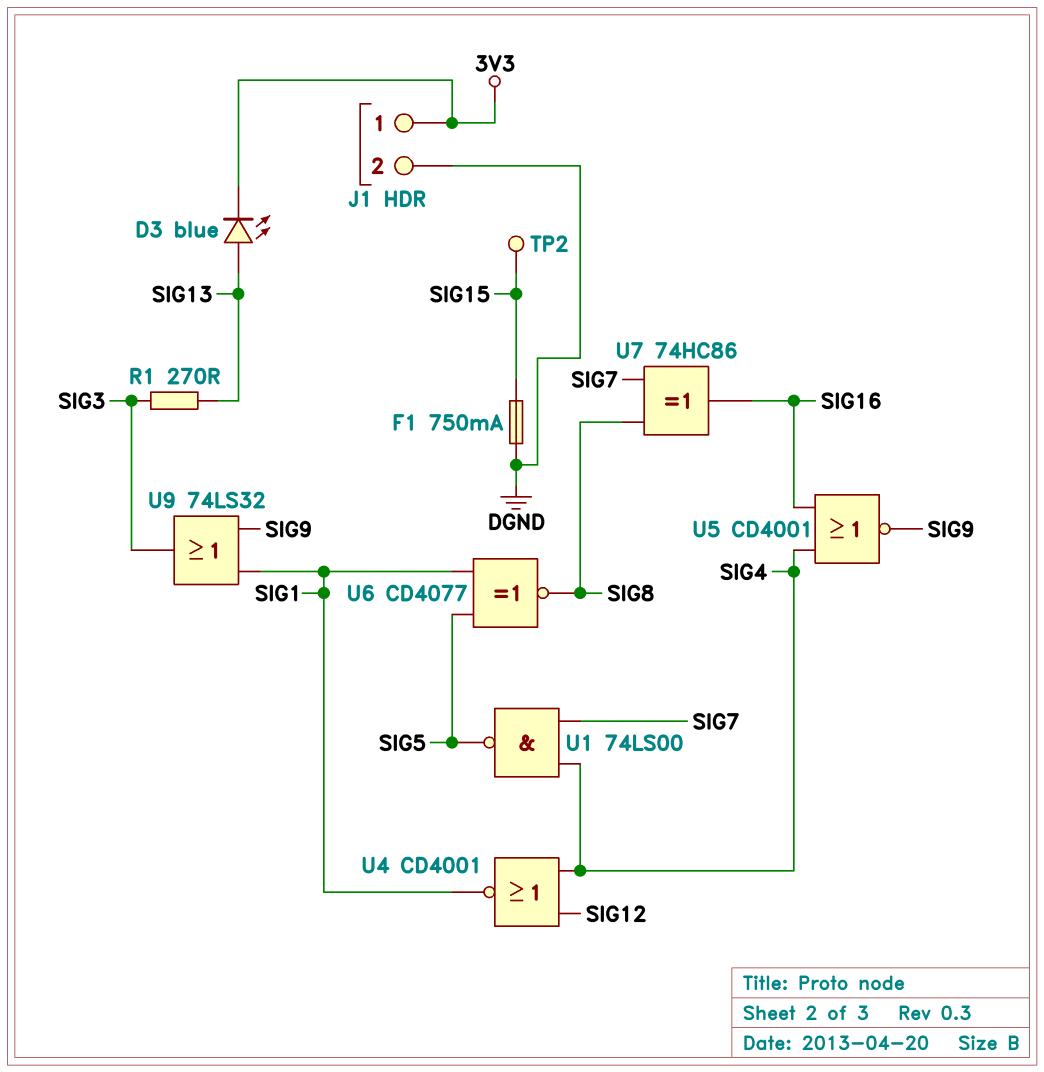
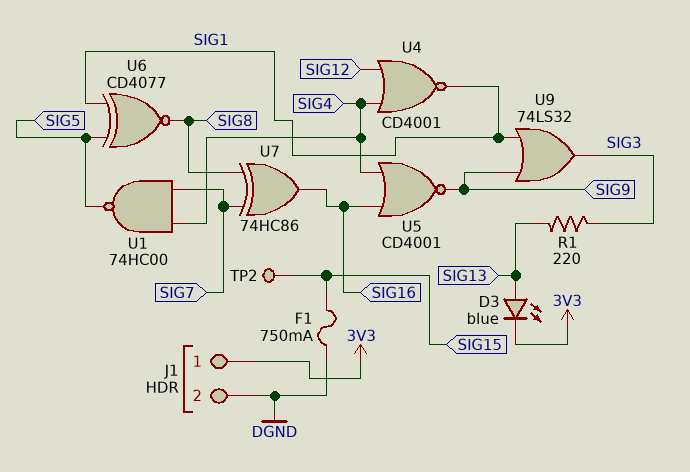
R1: 270 (SIG3, SIG13) -> 220 (SIG3, SIG13)
U1: NAND 74LS00 (in SIG4, in SIG7, out SIG5) -> NAND 74HC00 (in SIG4, in SIG7, out SIG5)

